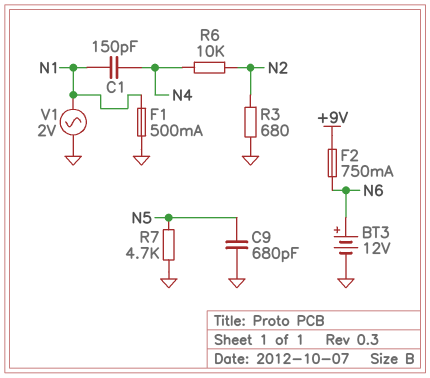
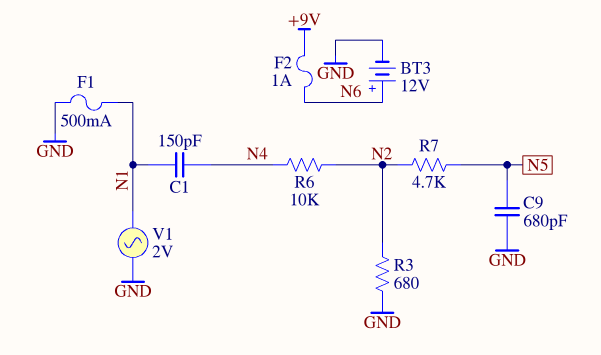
F2: 750mA (+9V, N6) -> 1A (+9V, N6)
R7: 4.7k (GND, N5) -> 4.7k (N2, N5)

